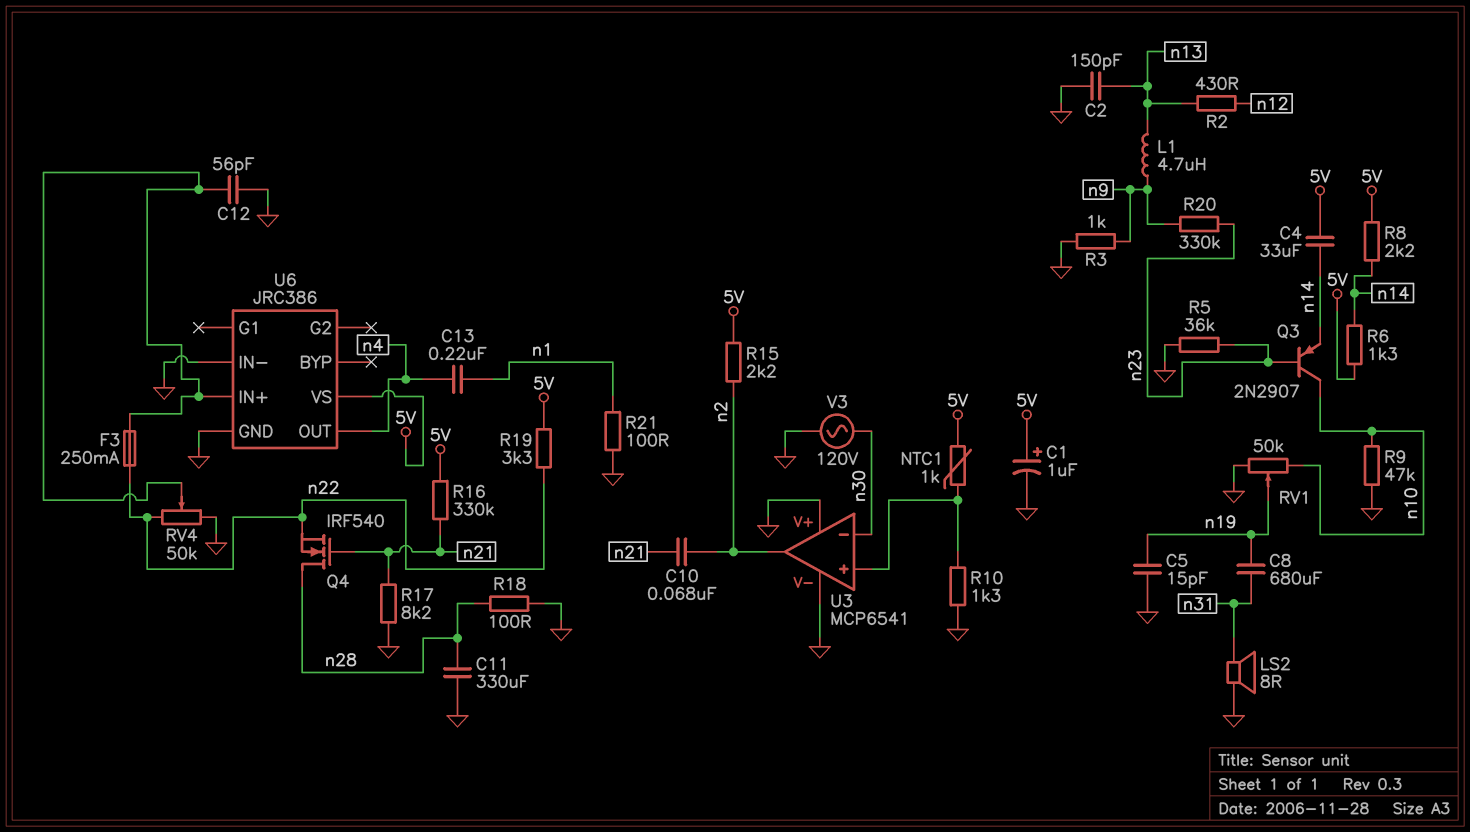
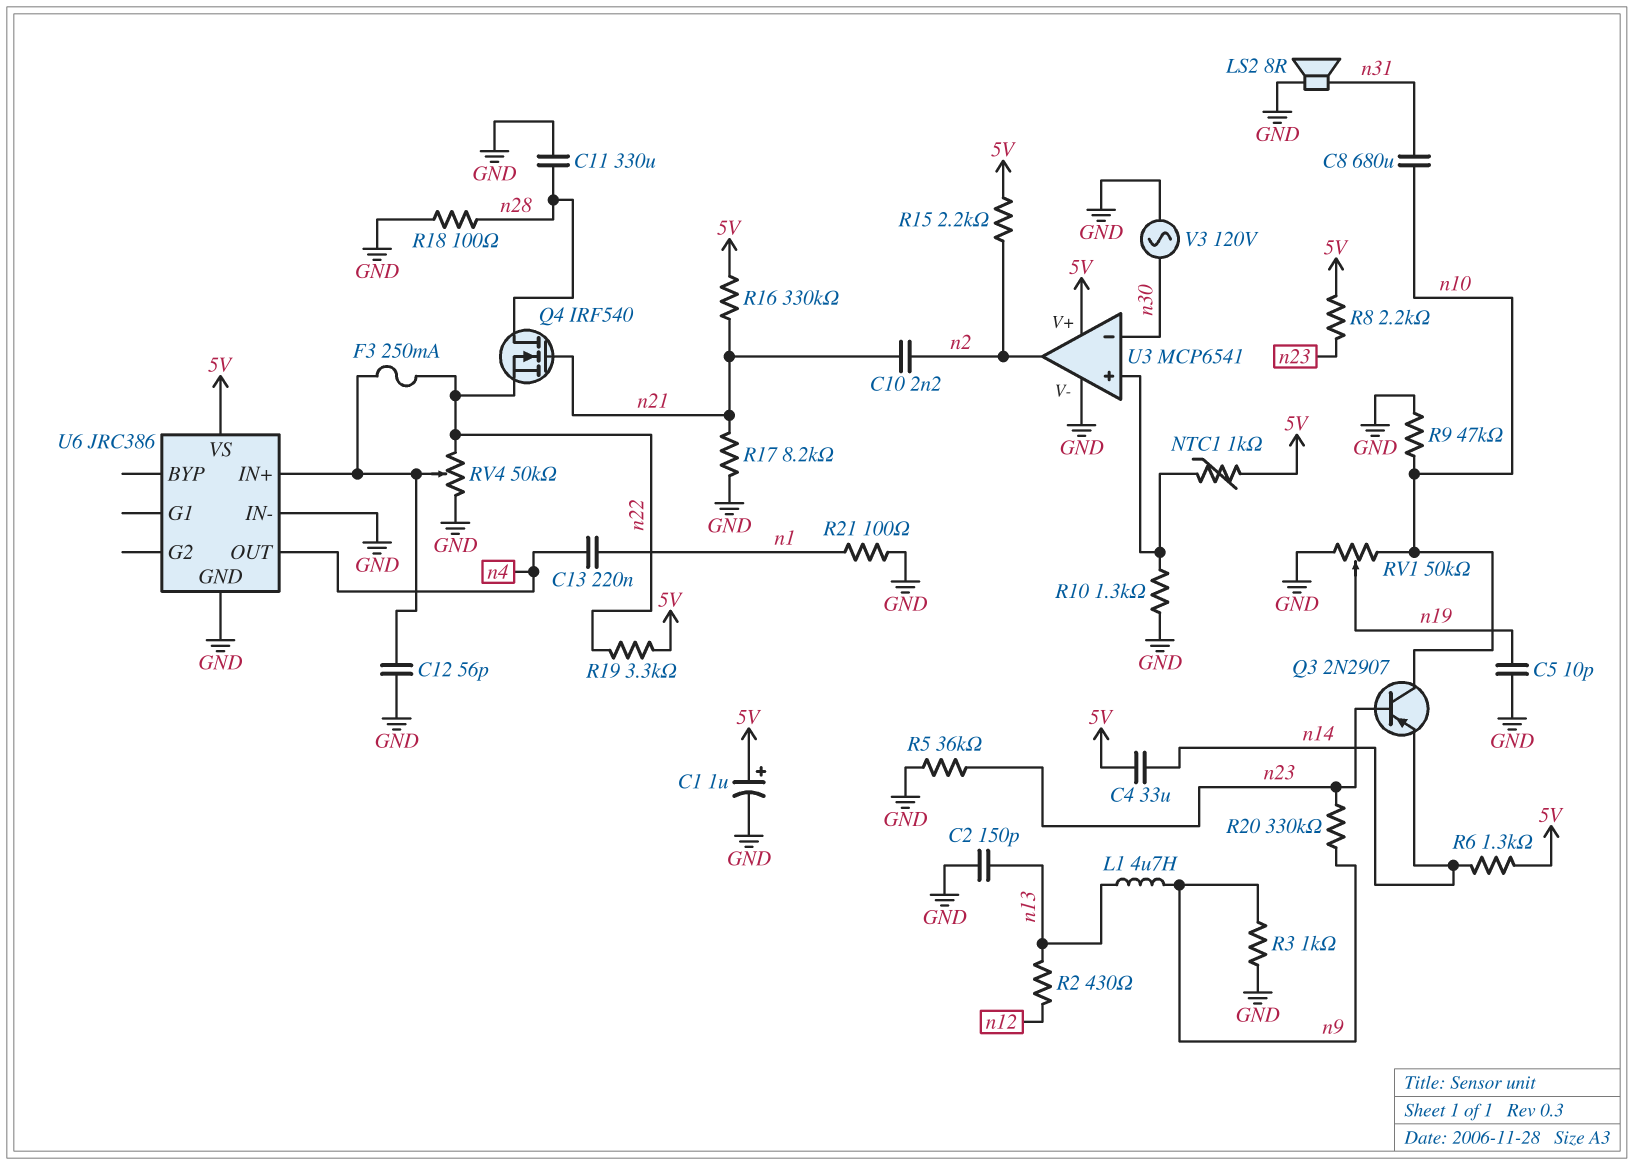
C5: 15pF (GND, n19) -> 10pF (GND, n19)
C8: 680uF (n19, n31) -> 680uF (n10, n31)
C10: 68nF (n2, n21) -> 2.2nF (n2, n21)
R8: 2.2k (5V, n14) -> 2.2k (5V, n23)
U3 pin V+: GND -> 5V

